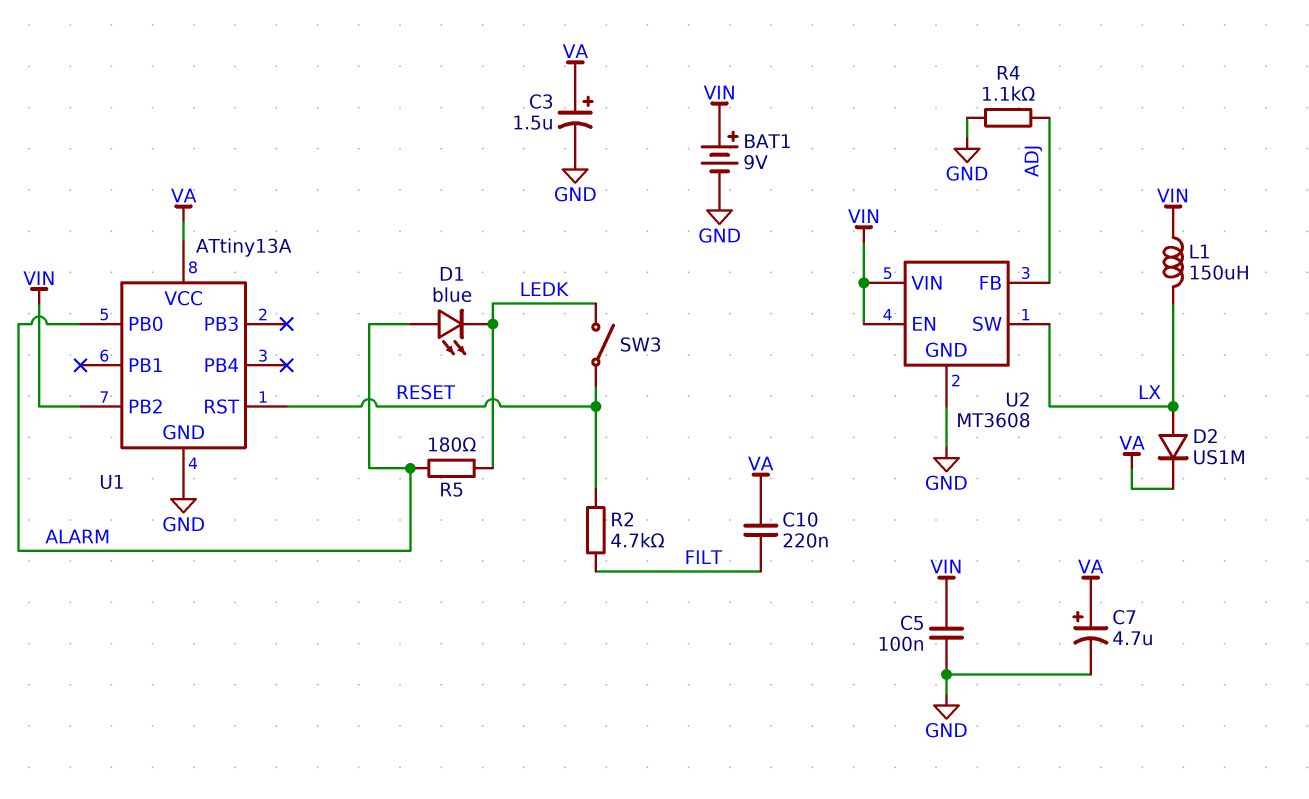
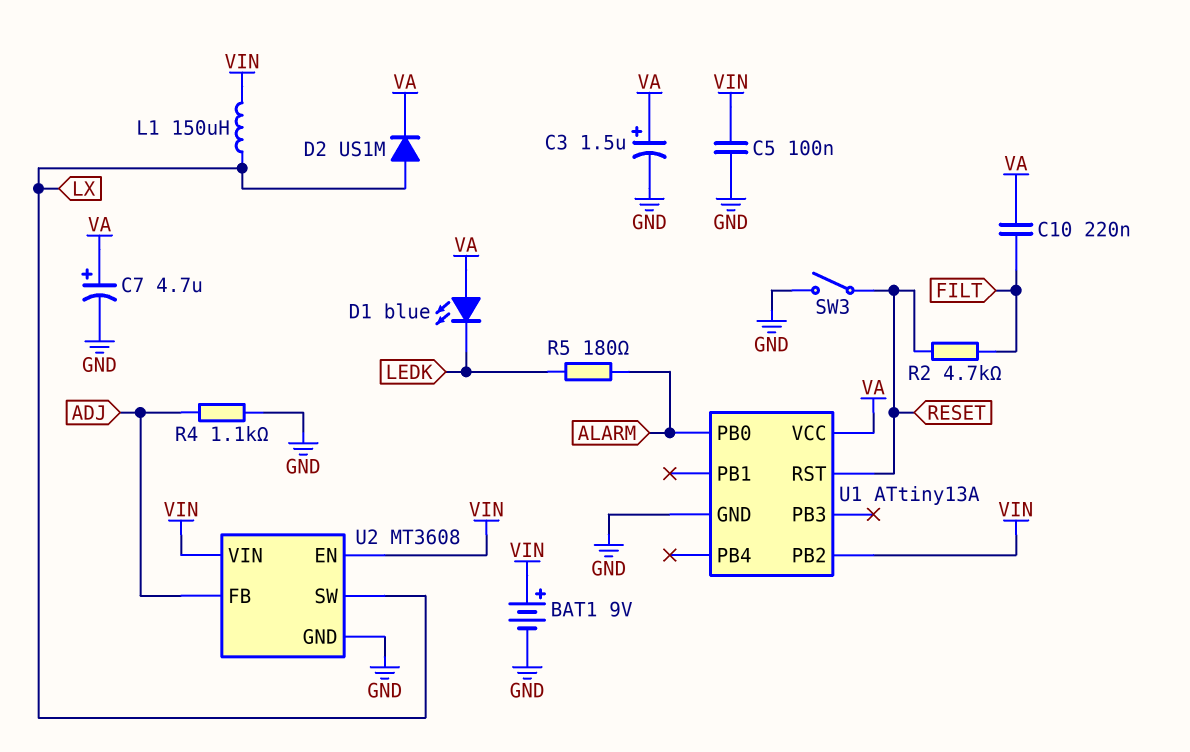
D1: LED blue (A ALARM, K LEDK) -> LED blue (A VA, K LEDK)
SW3: switch (LEDK, RESET) -> switch (GND, RESET)

